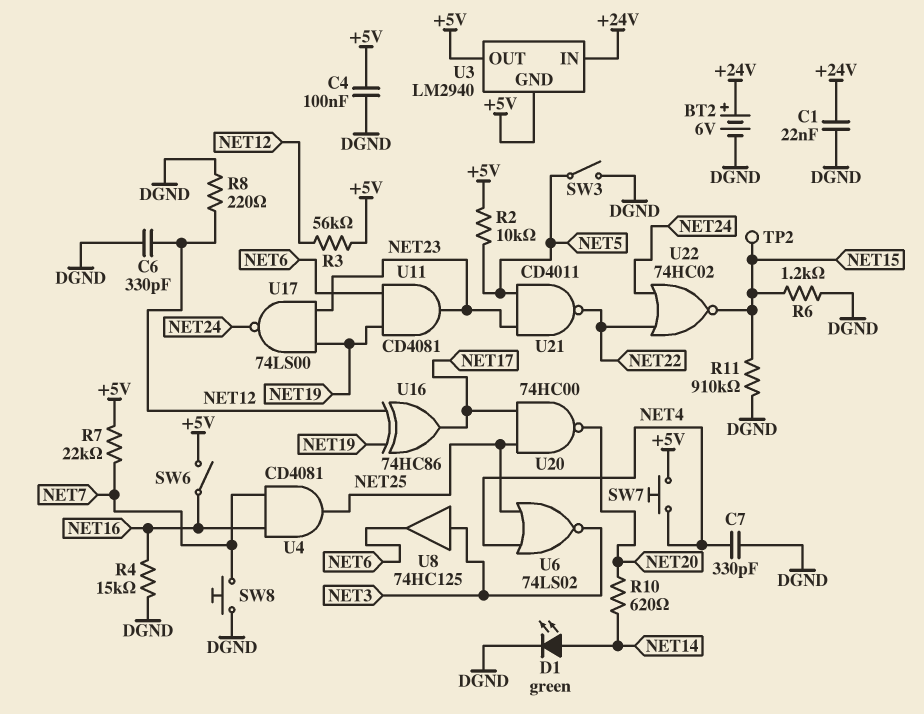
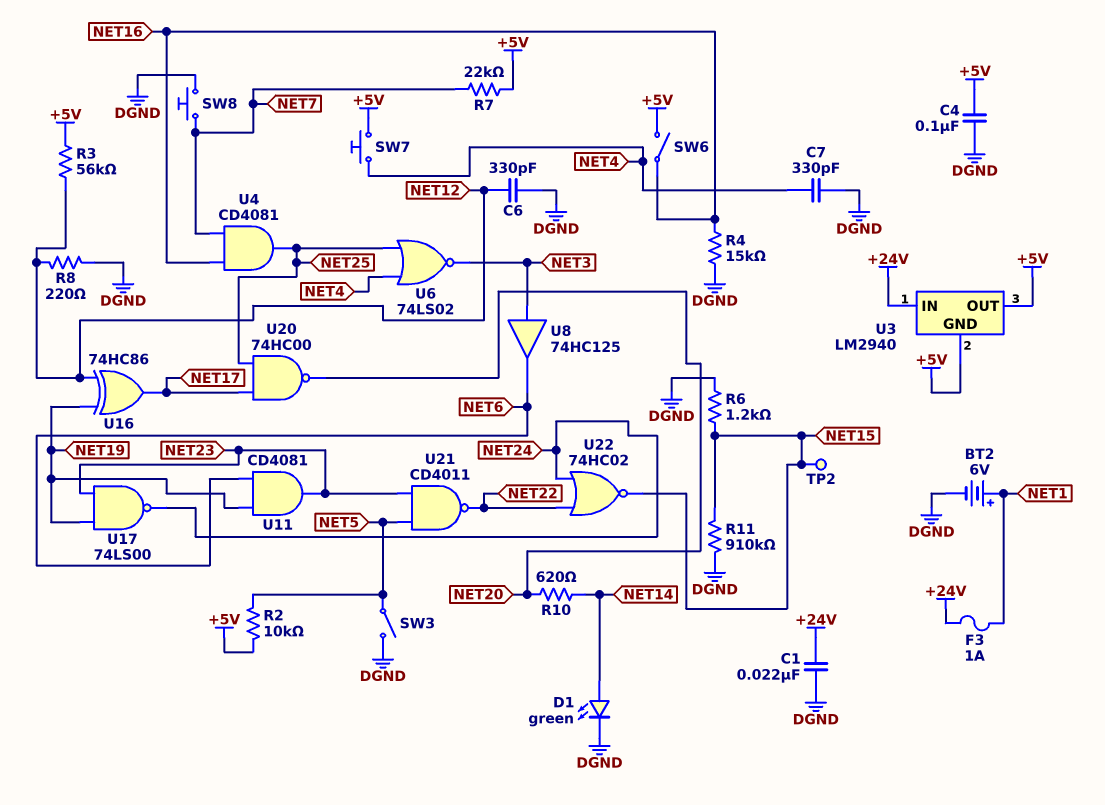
BT2: 6V (plus +24V, minus DGND) -> 6V (plus NET1, minus DGND)
F3: none -> 1A (+24V, NET1)

